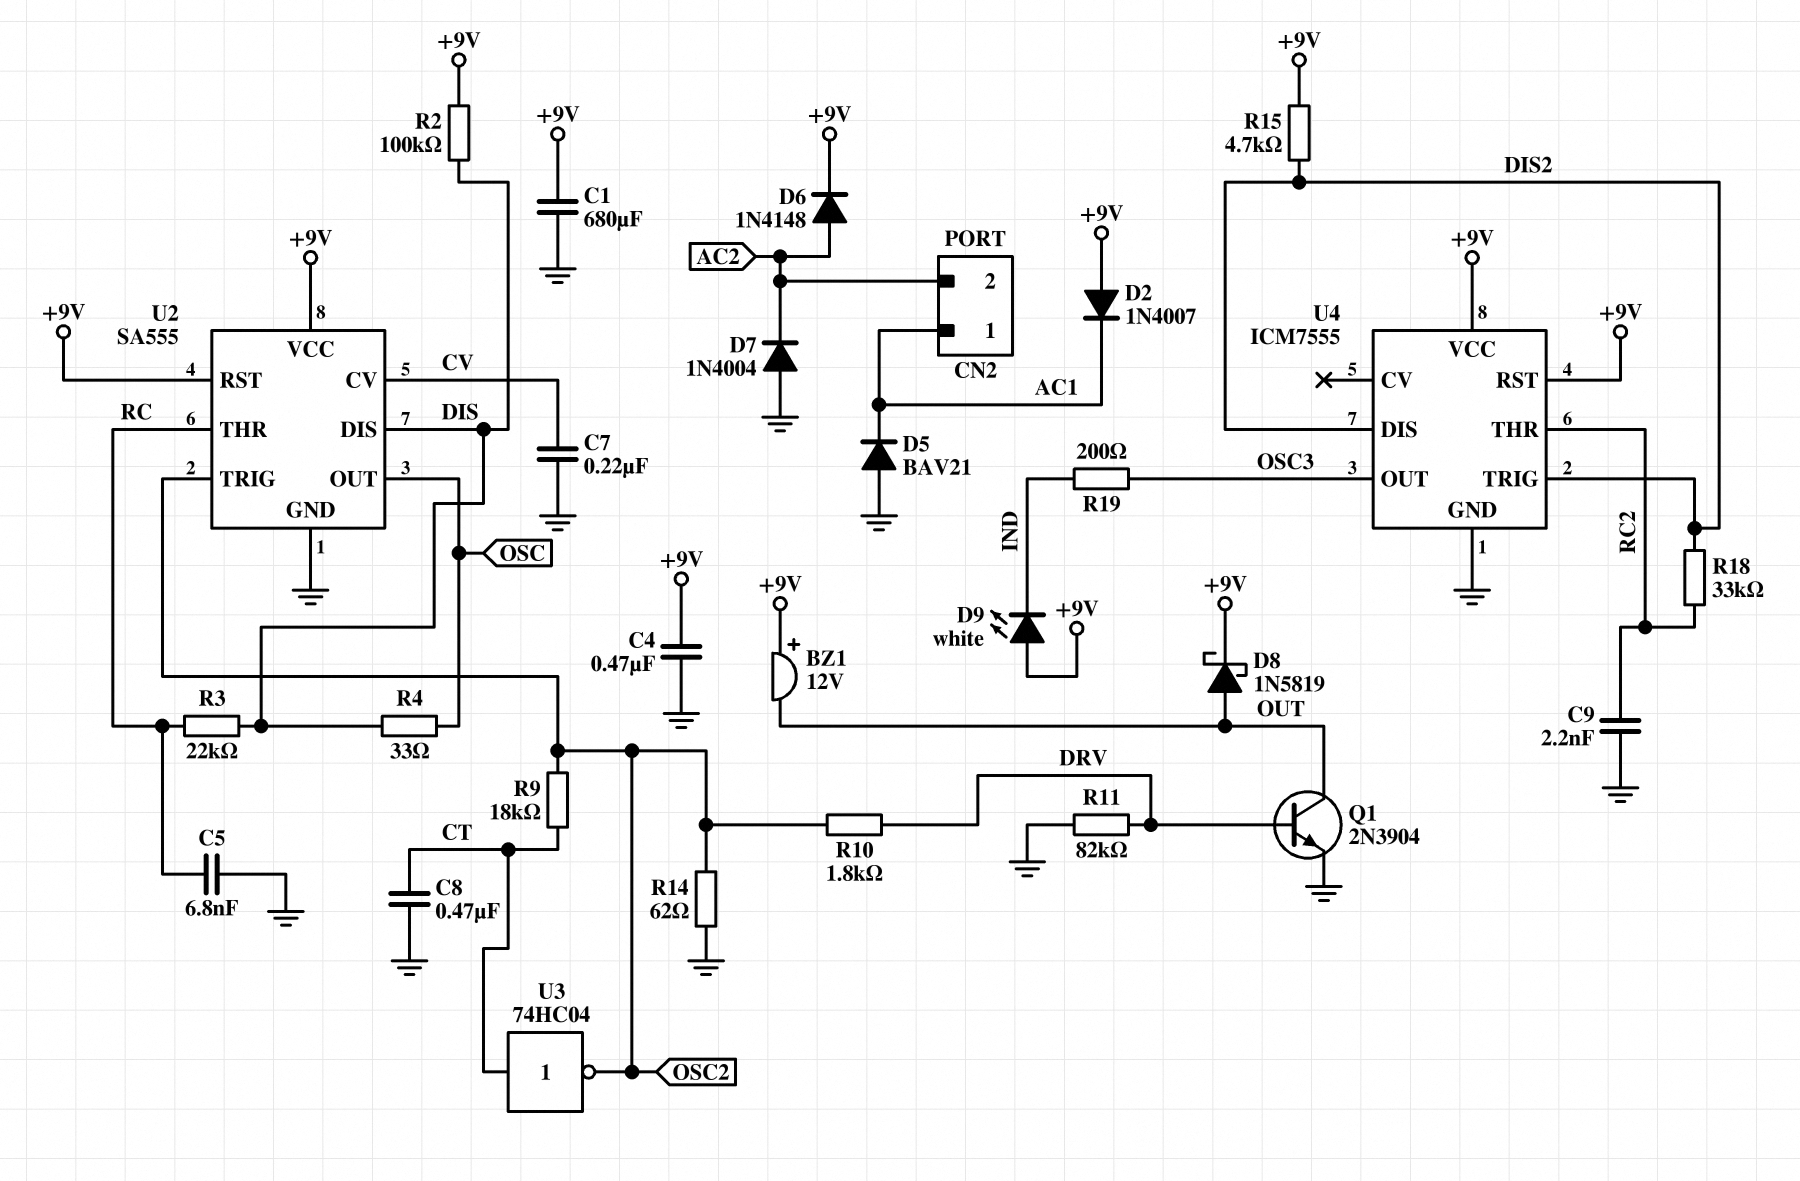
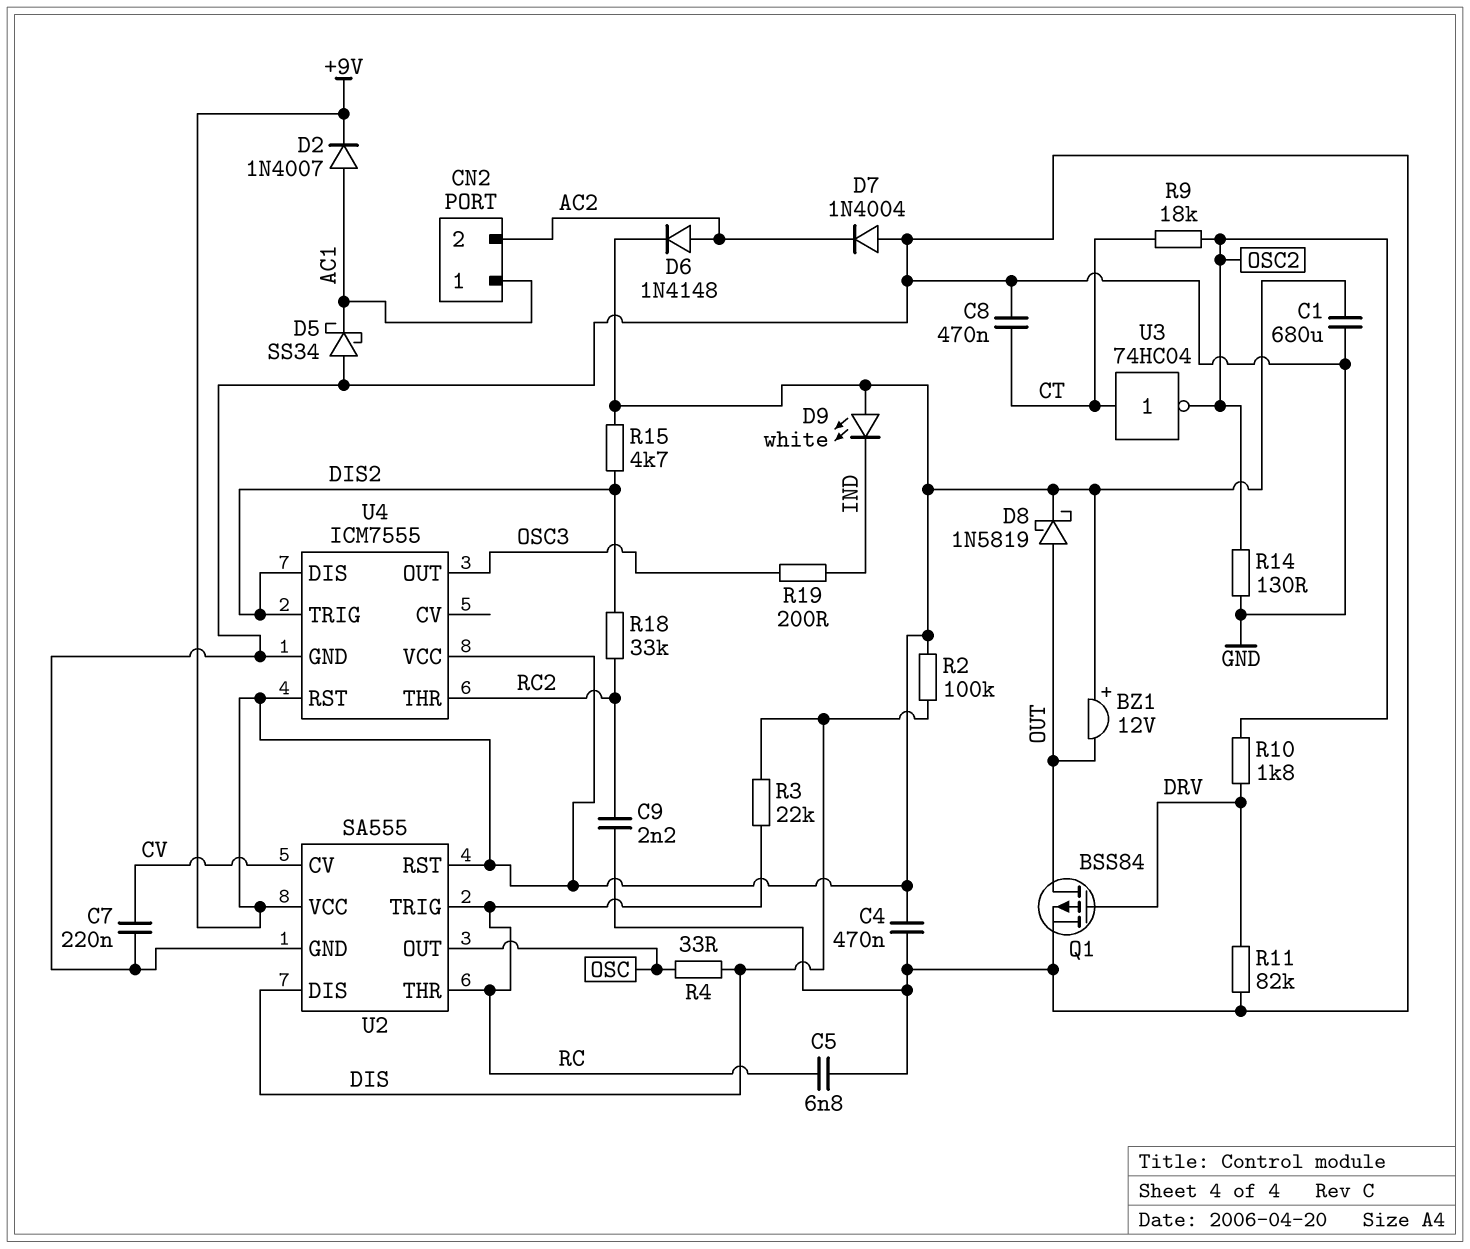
D2: diode 1N4007 (A +9V, K AC1) -> diode 1N4007 (A AC1, K +9V)
D5: diode BAV21 (A GND, K AC1) -> schottky SS34 (A GND, K AC1)
Q1: NPN 2N3904 (B DRV, C OUT, E GND) -> PMOS BSS84 (G DRV, D OUT, S GND)
R14: 62 (GND, OSC2) -> 130 (GND, OSC2)
U2 pin TRIG: OSC2 -> RC

